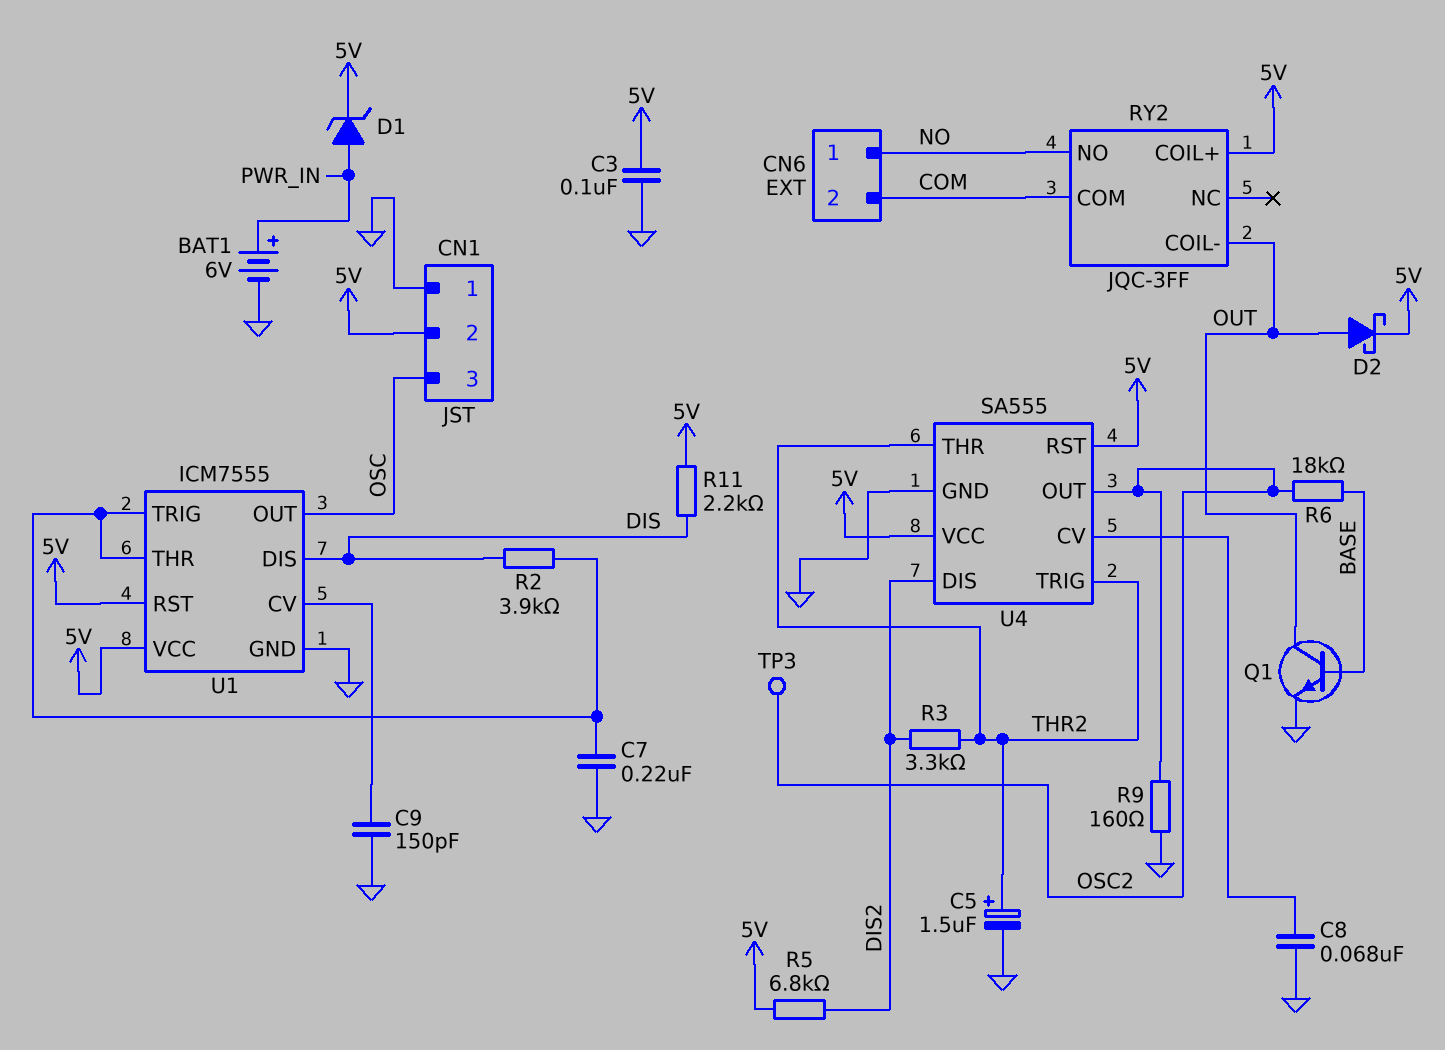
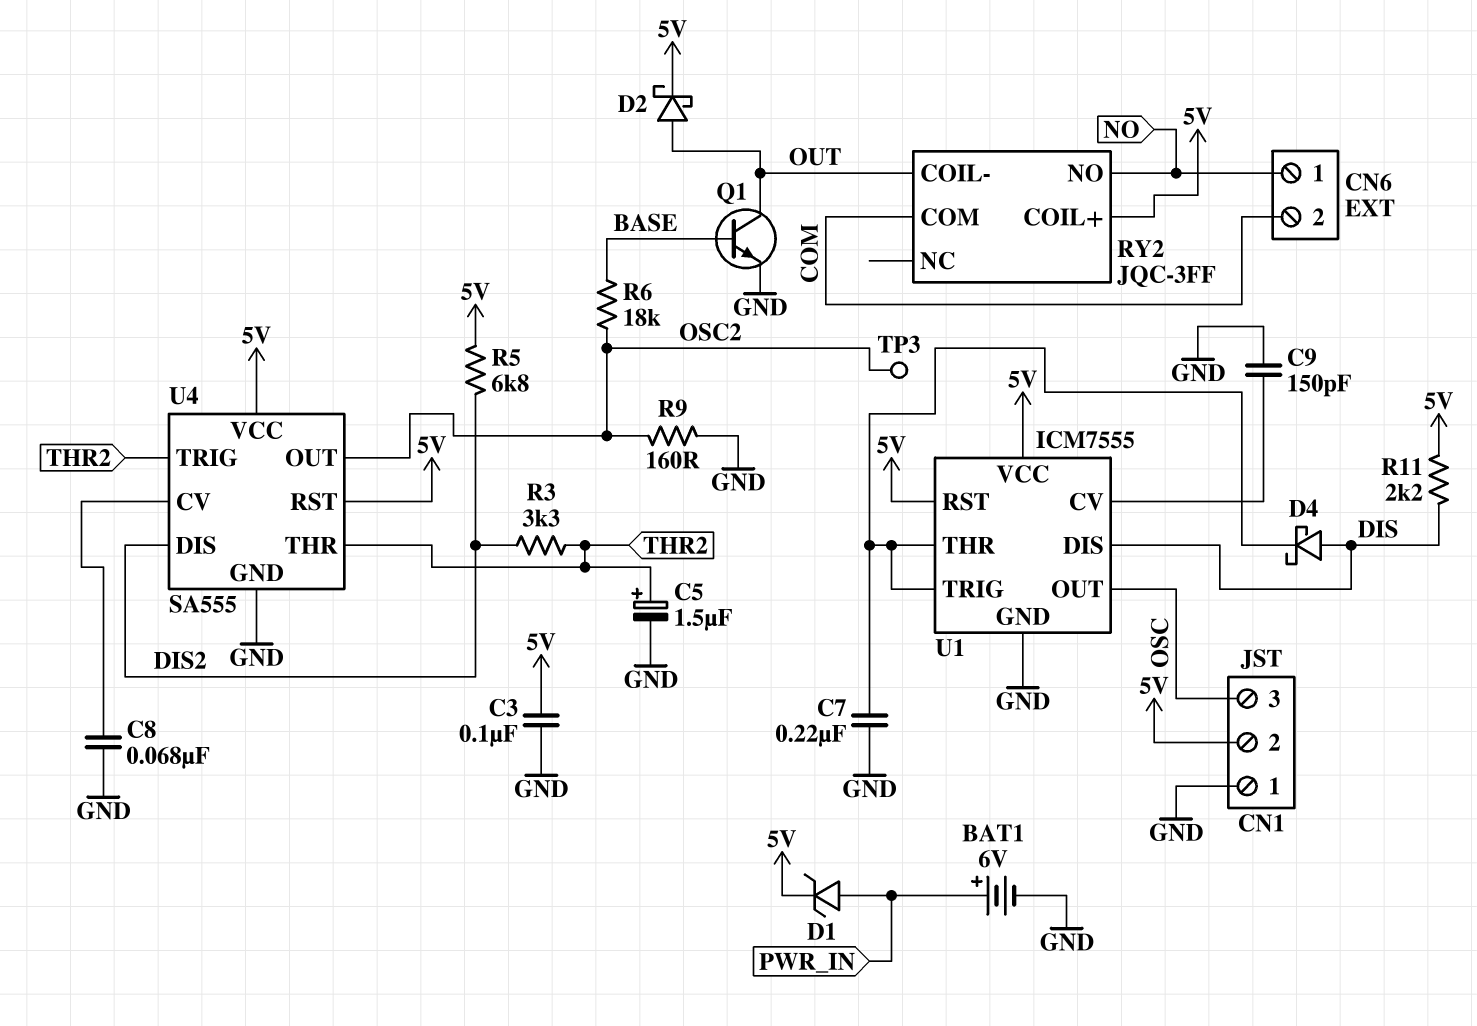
D4: none -> schottky (A DIS, K U1/THR)
R2: 3.9k (DIS, U1/THR) -> none

